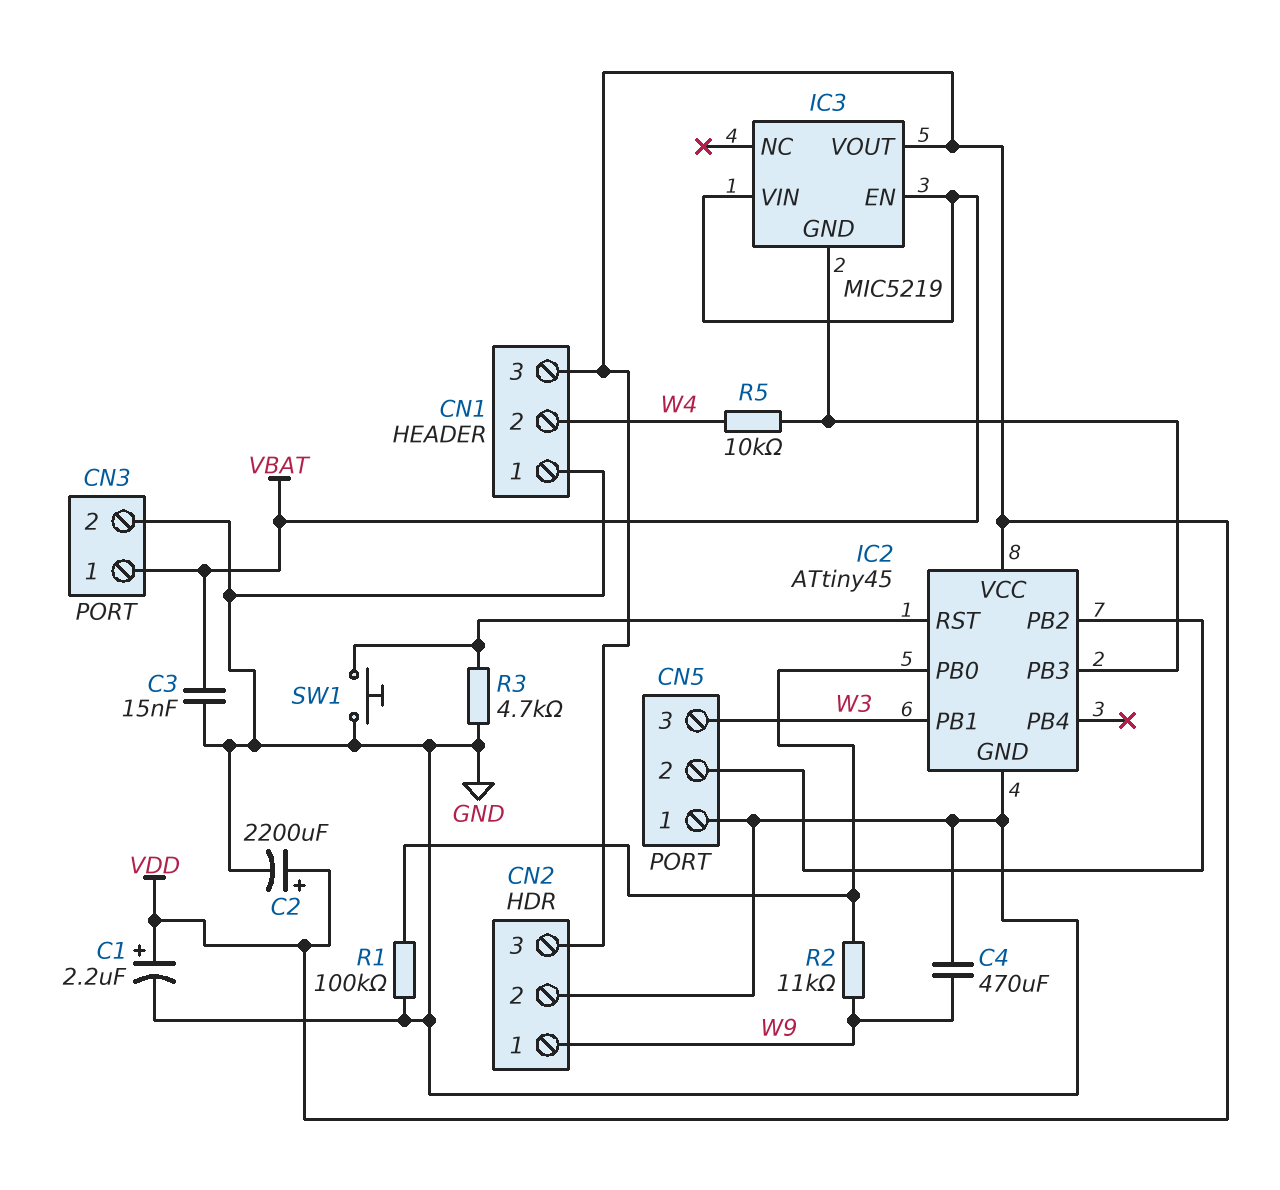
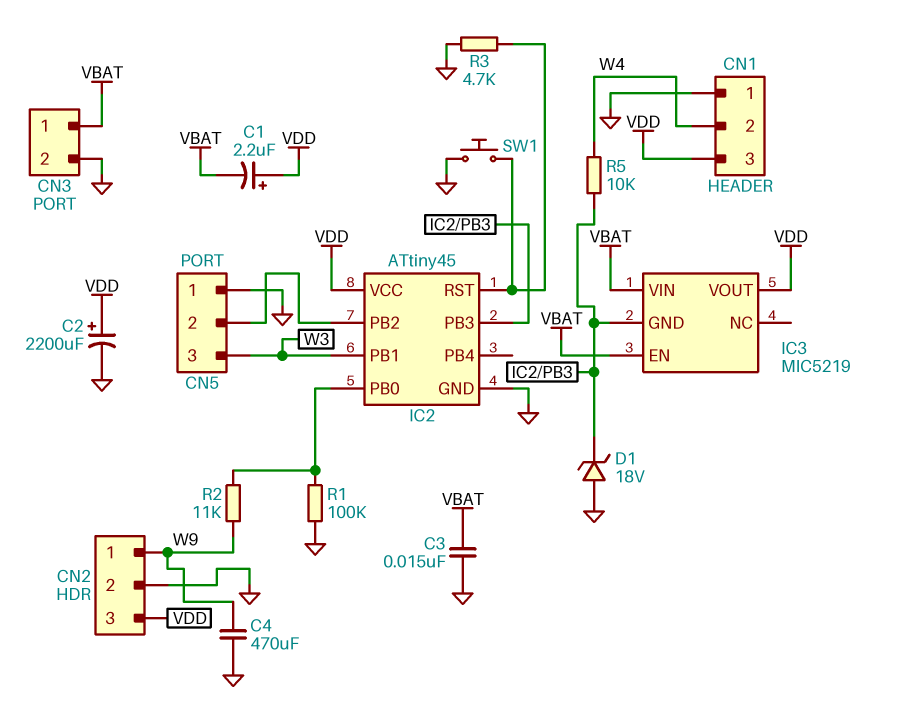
C1: 2.2uF (plus VDD, minus GND) -> 2.2uF (plus VDD, minus VBAT)
D1: none -> zener 18V (A GND, K IC2/PB3)

